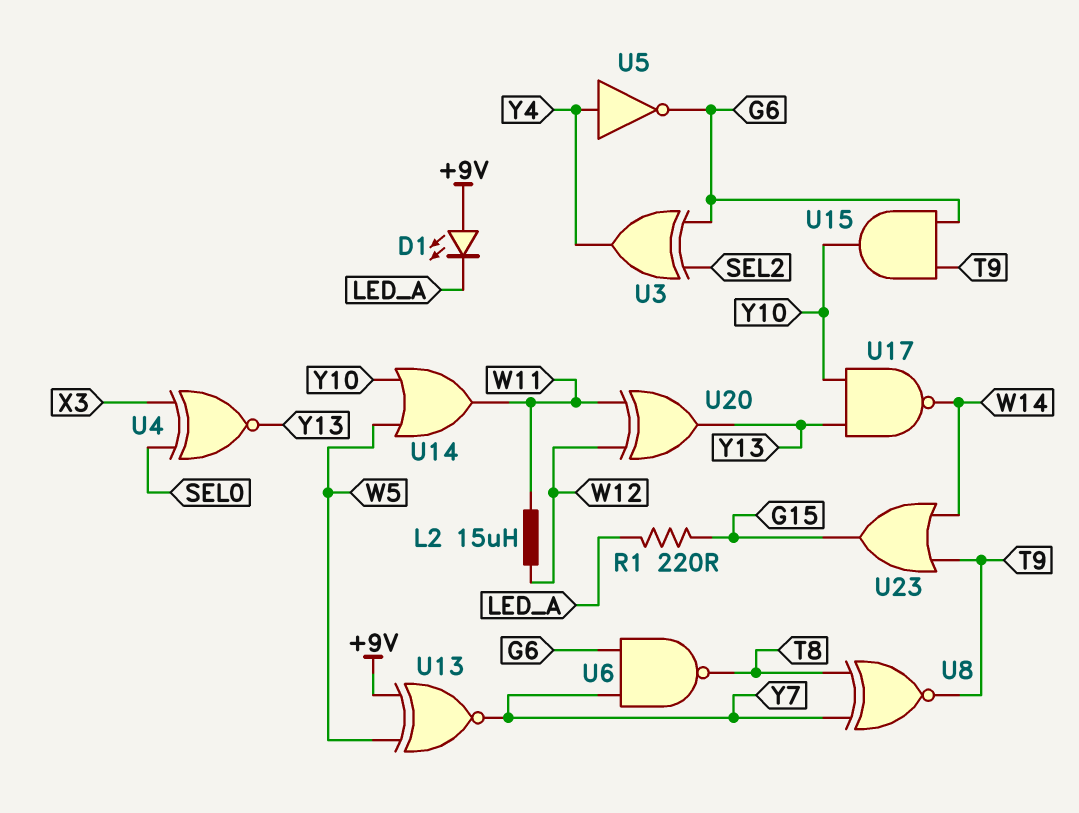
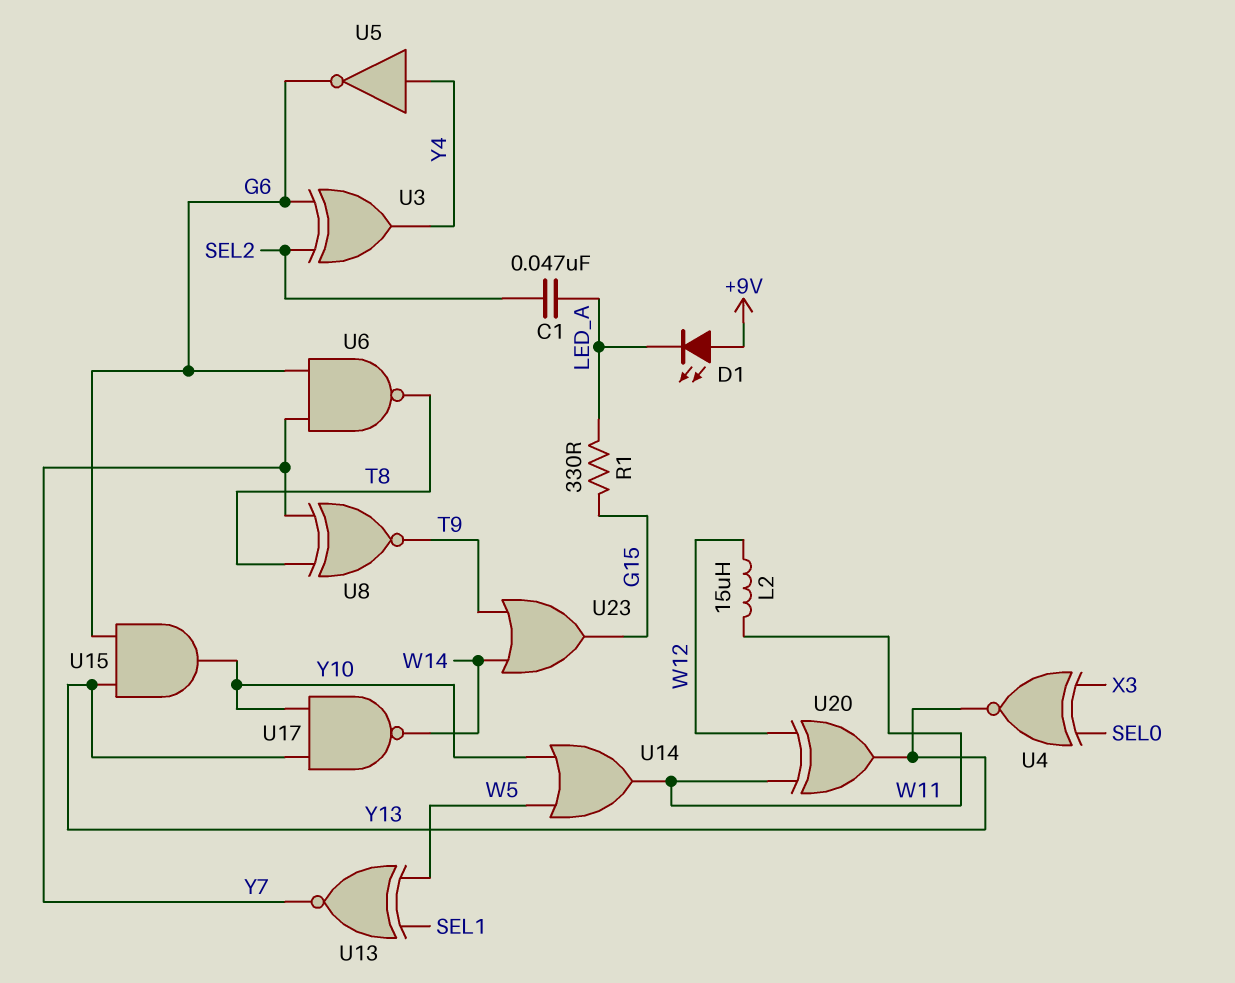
C1: none -> 47nF (LED_A, SEL2)
R1: 220 (G15, LED_A) -> 330 (G15, LED_A)
U13: XNOR (in +9V, in W5, out Y7) -> XNOR (in SEL1, in W5, out Y7)
U15: AND (in G6, in T9, out Y10) -> AND (in G6, in Y13, out Y10)

